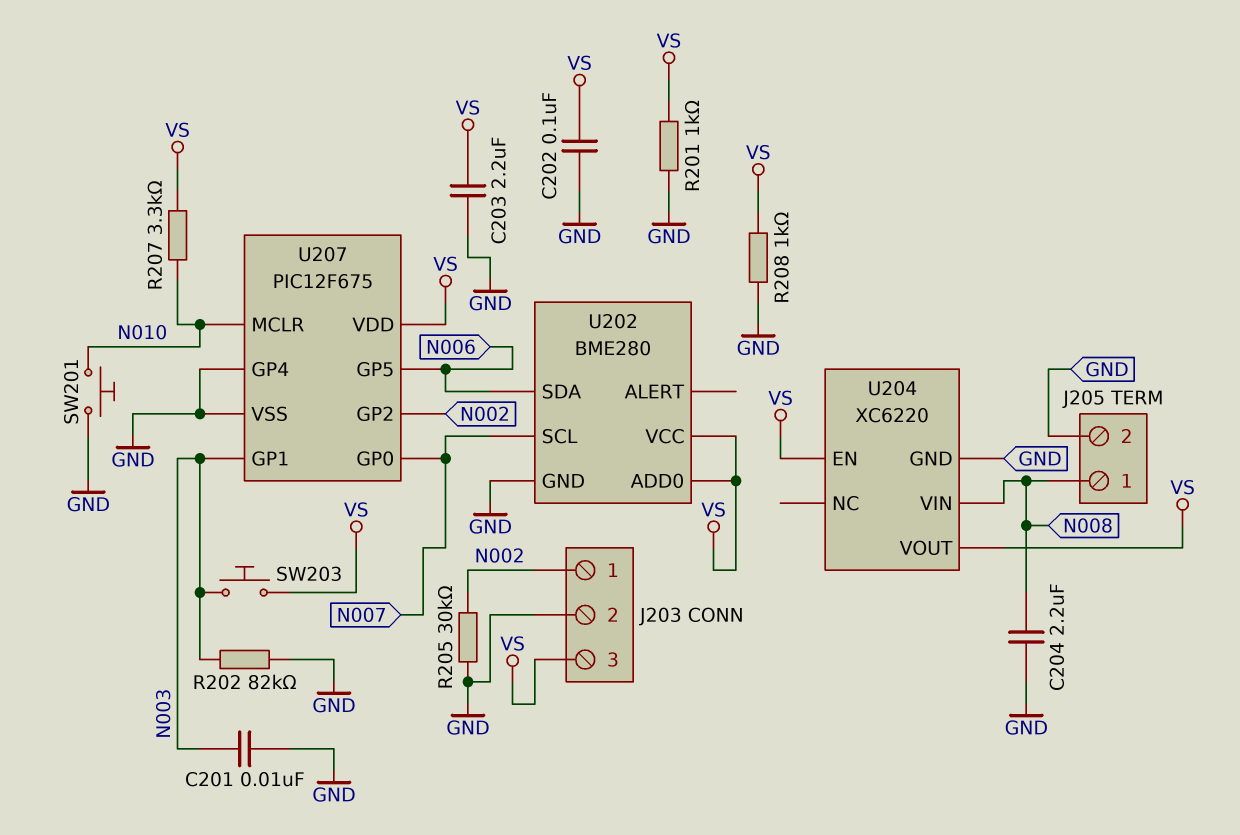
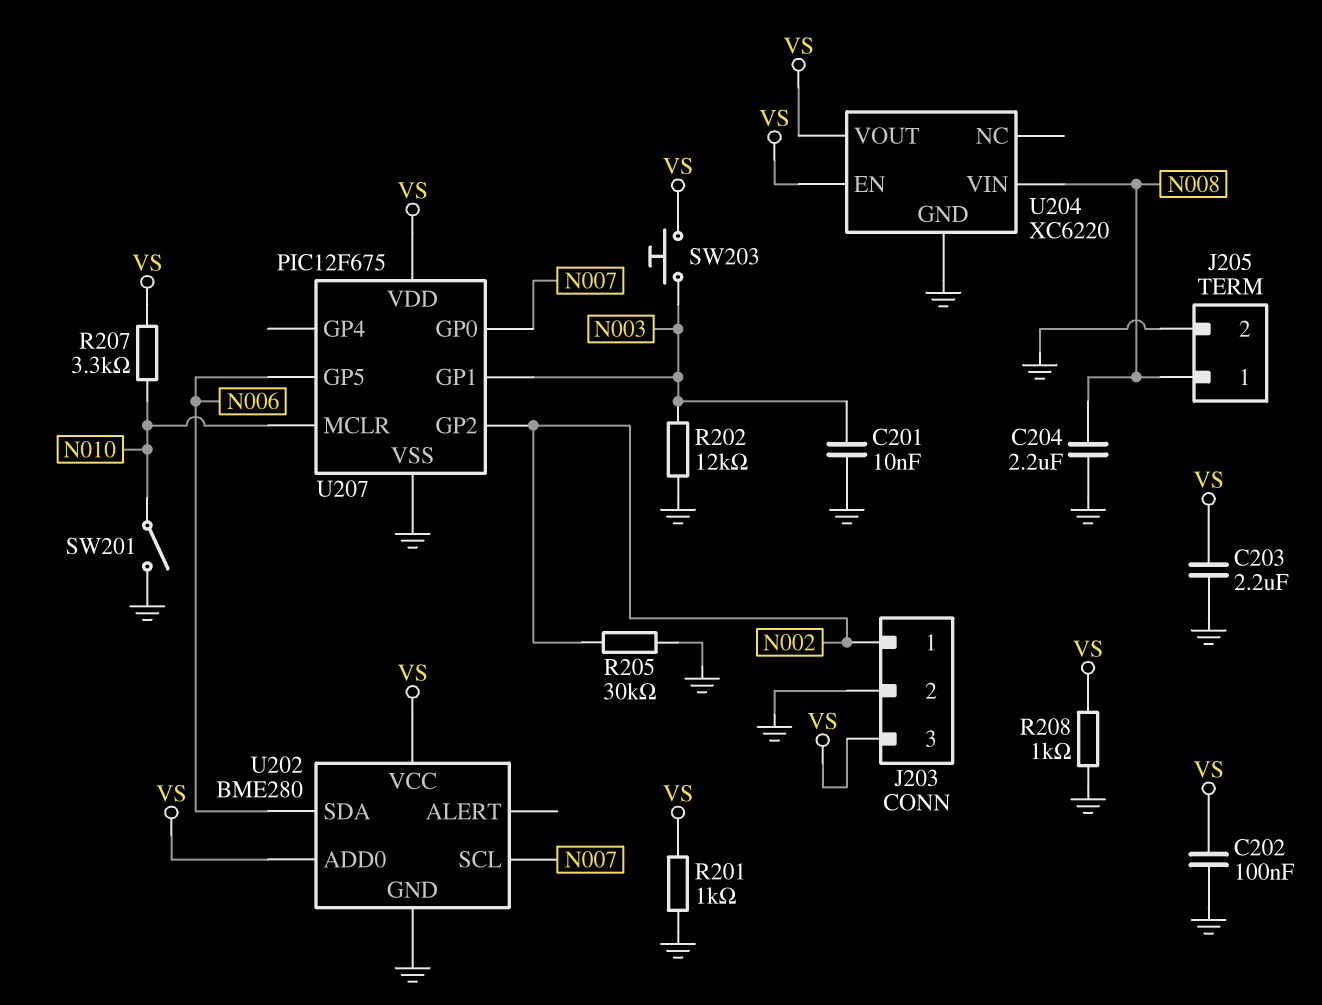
R202: 82k (GND, N003) -> 12k (GND, N003)
SW201: button (GND, N010) -> switch (GND, N010)
U207 pin GP4: GND -> none

